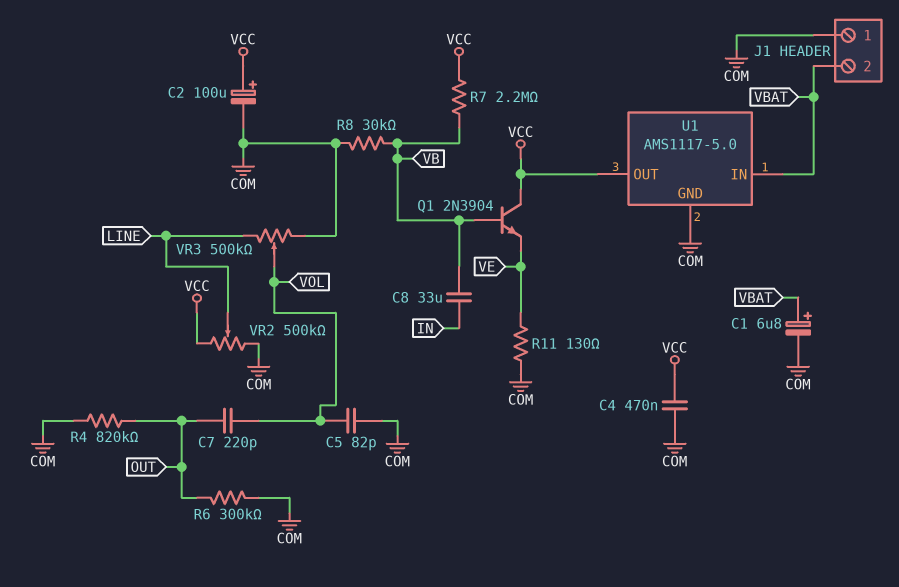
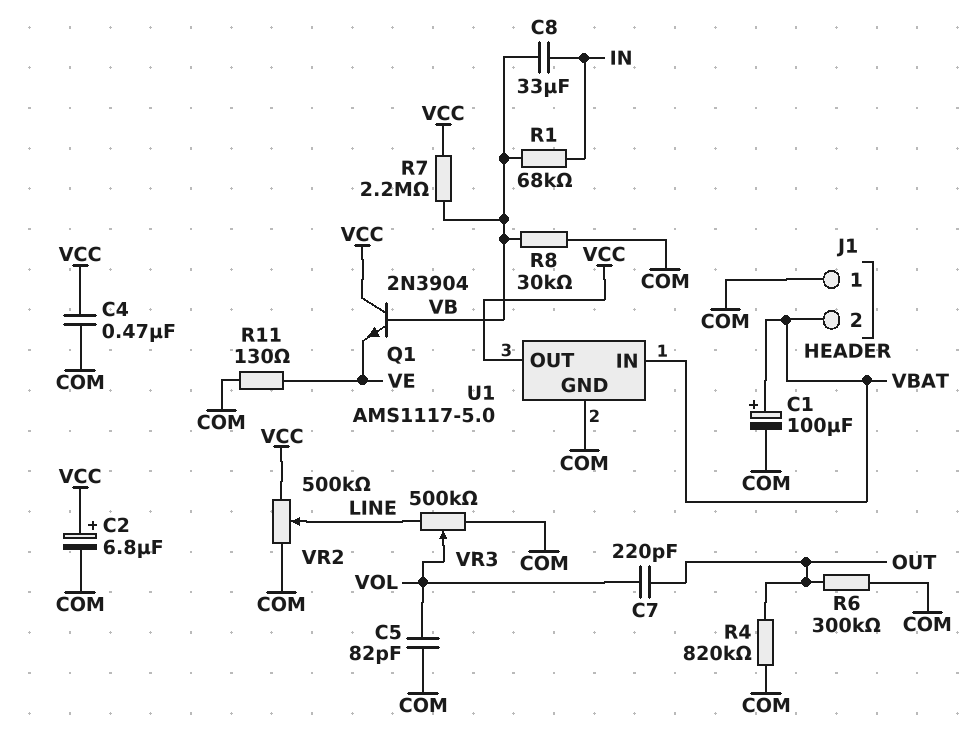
C1: 6.8uF (plus VBAT, minus COM) -> 100uF (plus VBAT, minus COM)
C2: 100uF (plus VCC, minus COM) -> 6.8uF (plus VCC, minus COM)
R1: none -> 68k (IN, VB)

